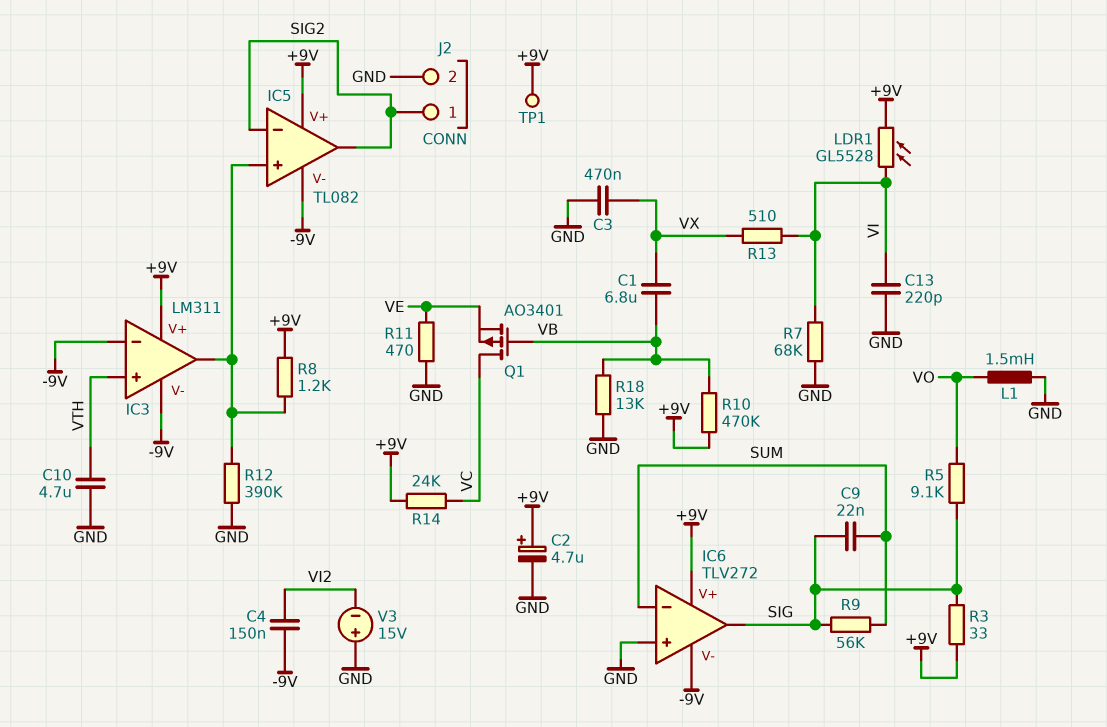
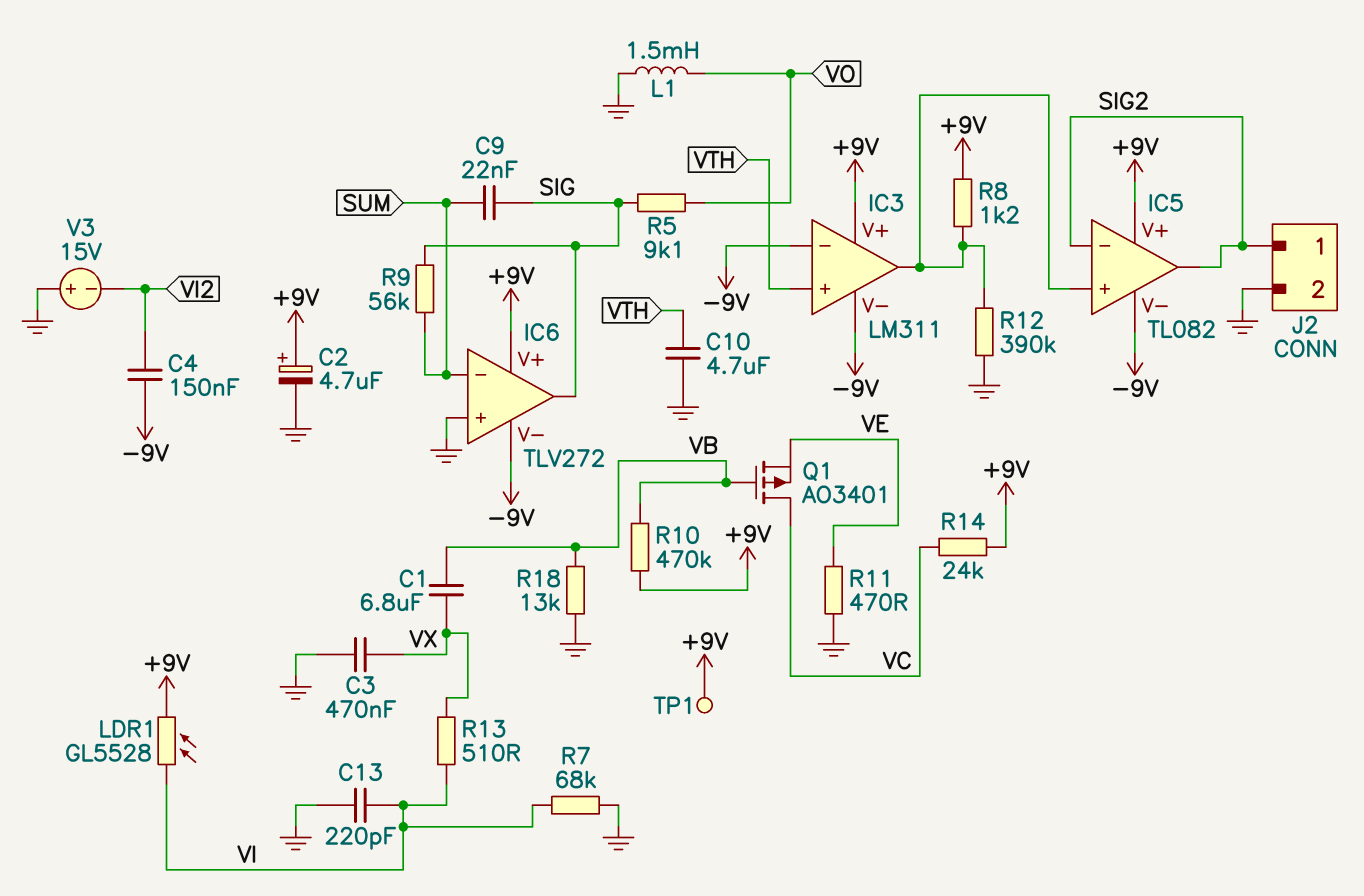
R3: 33 (+9V, SIG) -> none

